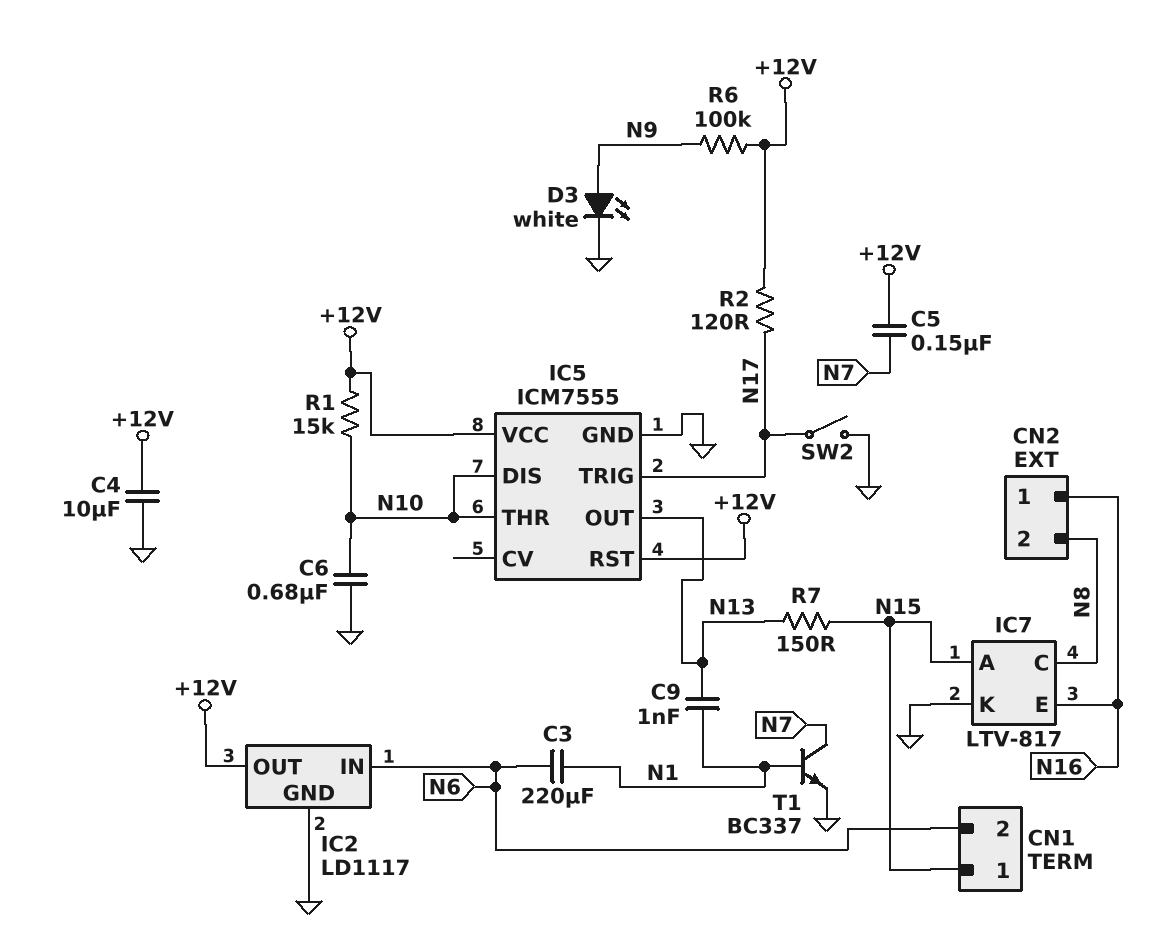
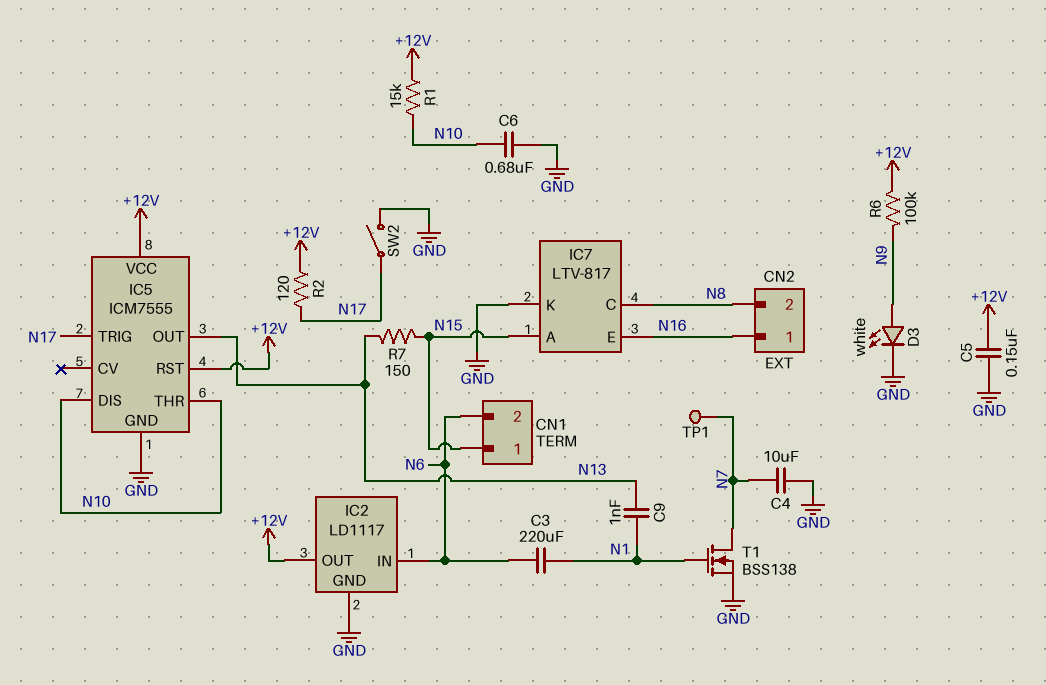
C4: 10uF (+12V, GND) -> 10uF (GND, N7)
C5: 150nF (+12V, N7) -> 150nF (+12V, GND)
T1: NPN BC337 (B N1, C N7, E GND) -> NMOS BSS138 (G N1, D N7, S GND)
TP1: none -> test point (N7)

